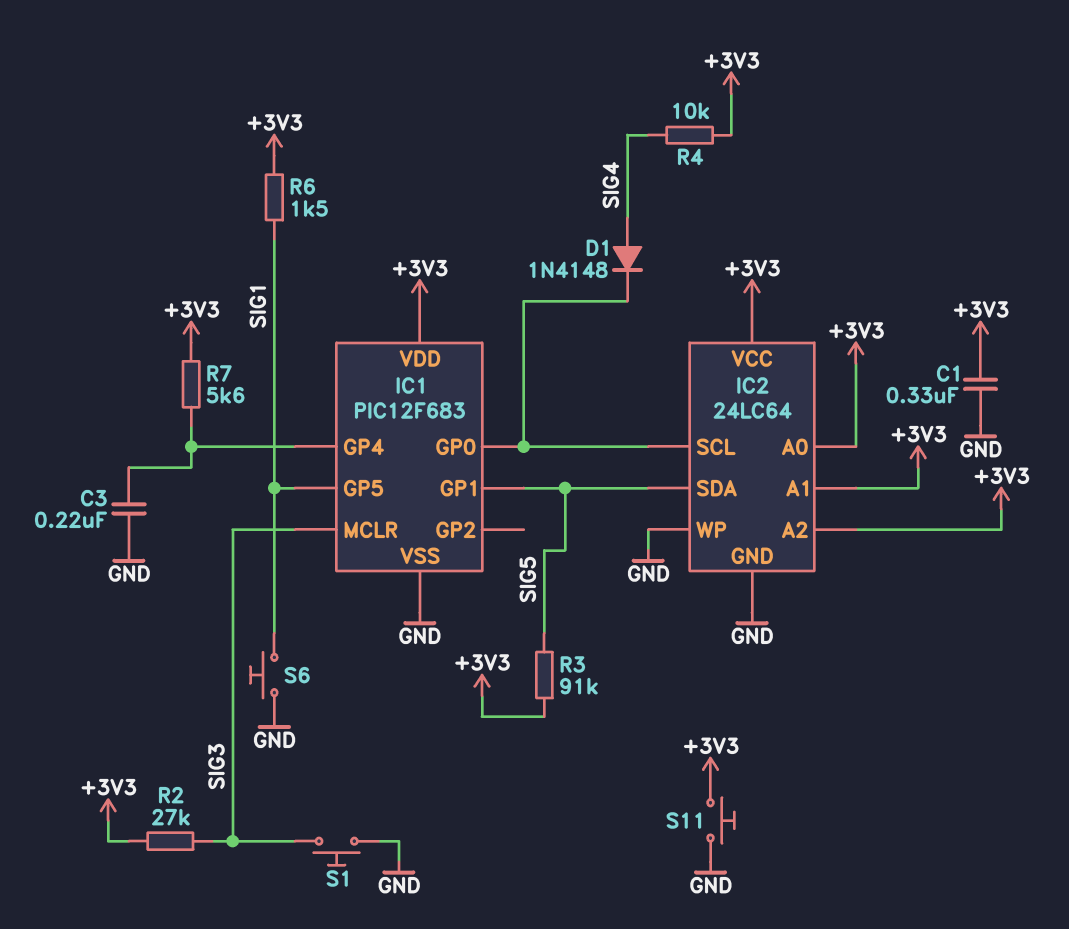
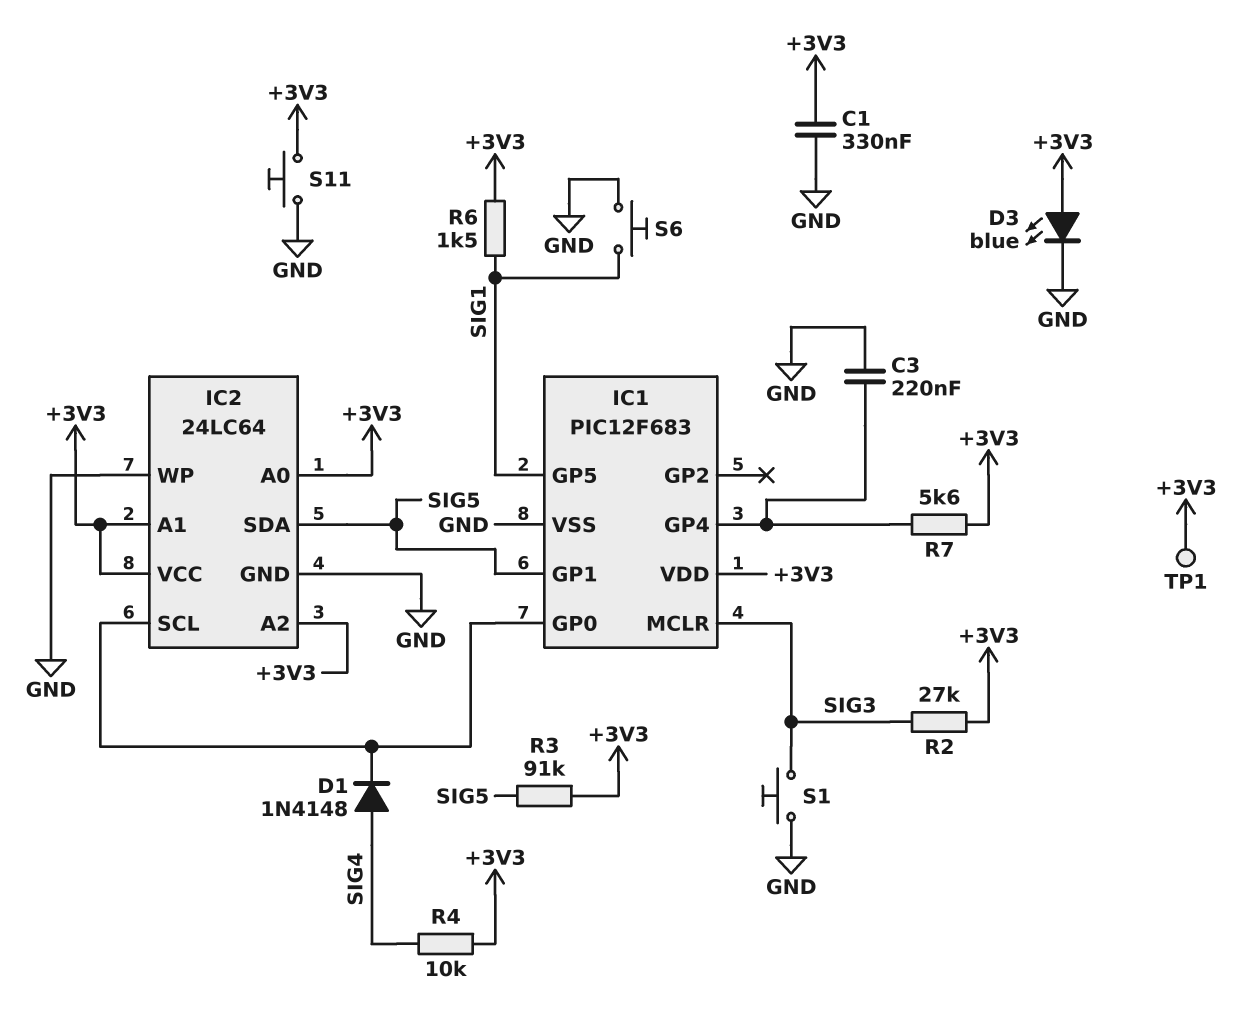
D3: none -> LED blue (A +3V3, K GND)
TP1: none -> test point (+3V3)

